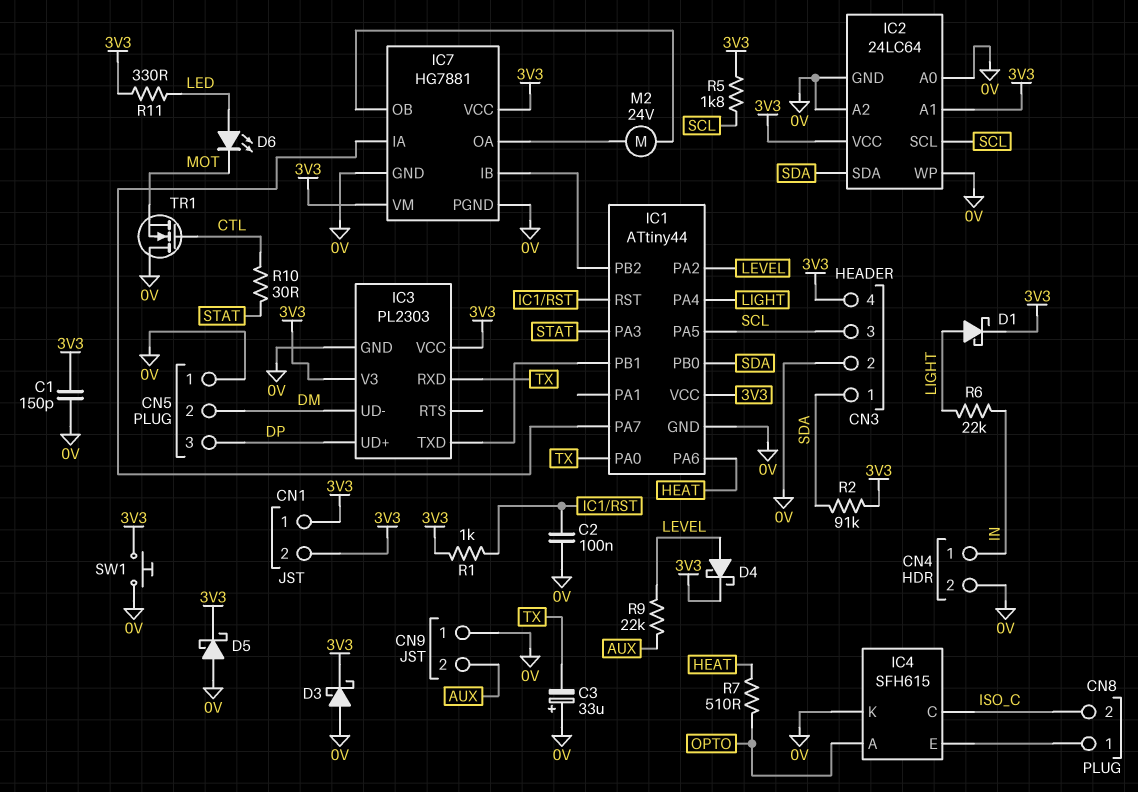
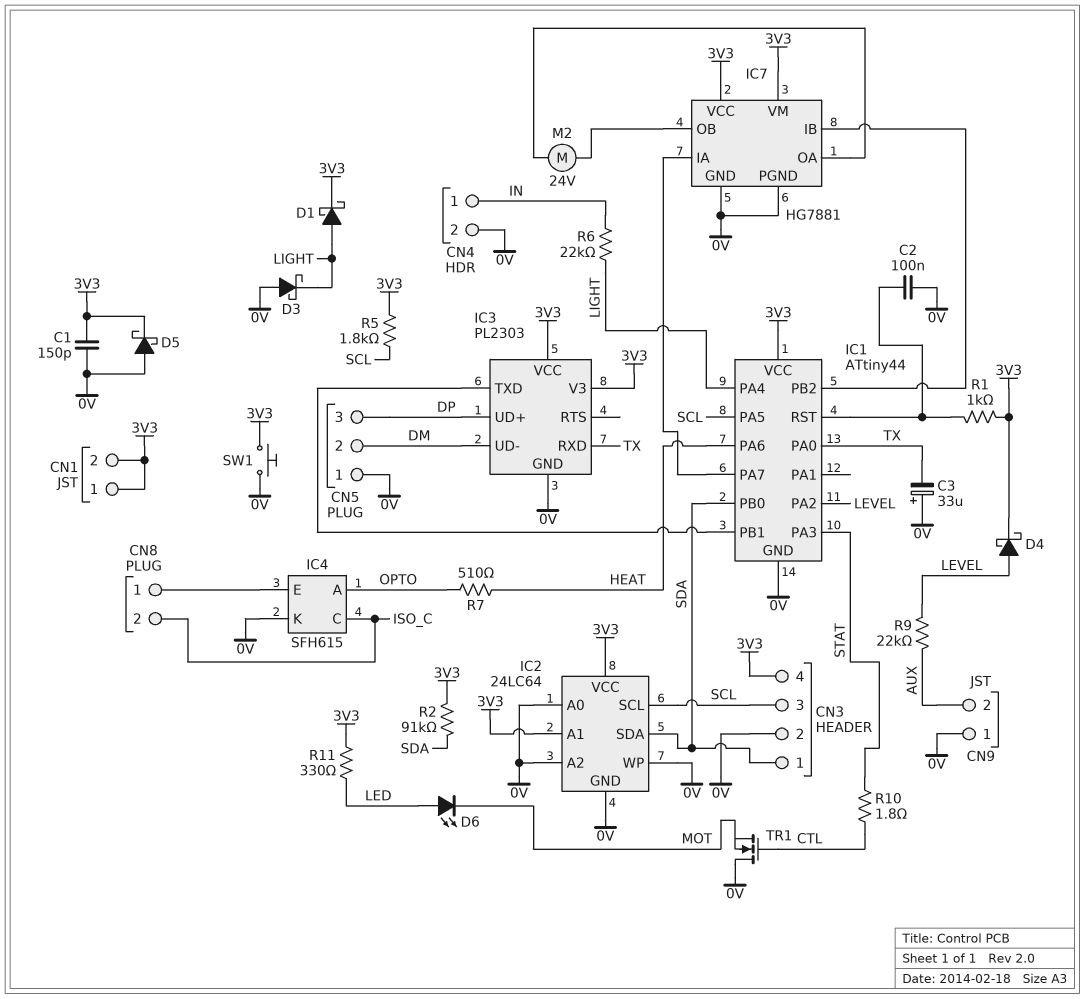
D3: schottky (A 0V, K 3V3) -> schottky (A 0V, K LIGHT)
R10: 30 (CTL, STAT) -> 1.8 (CTL, STAT)

